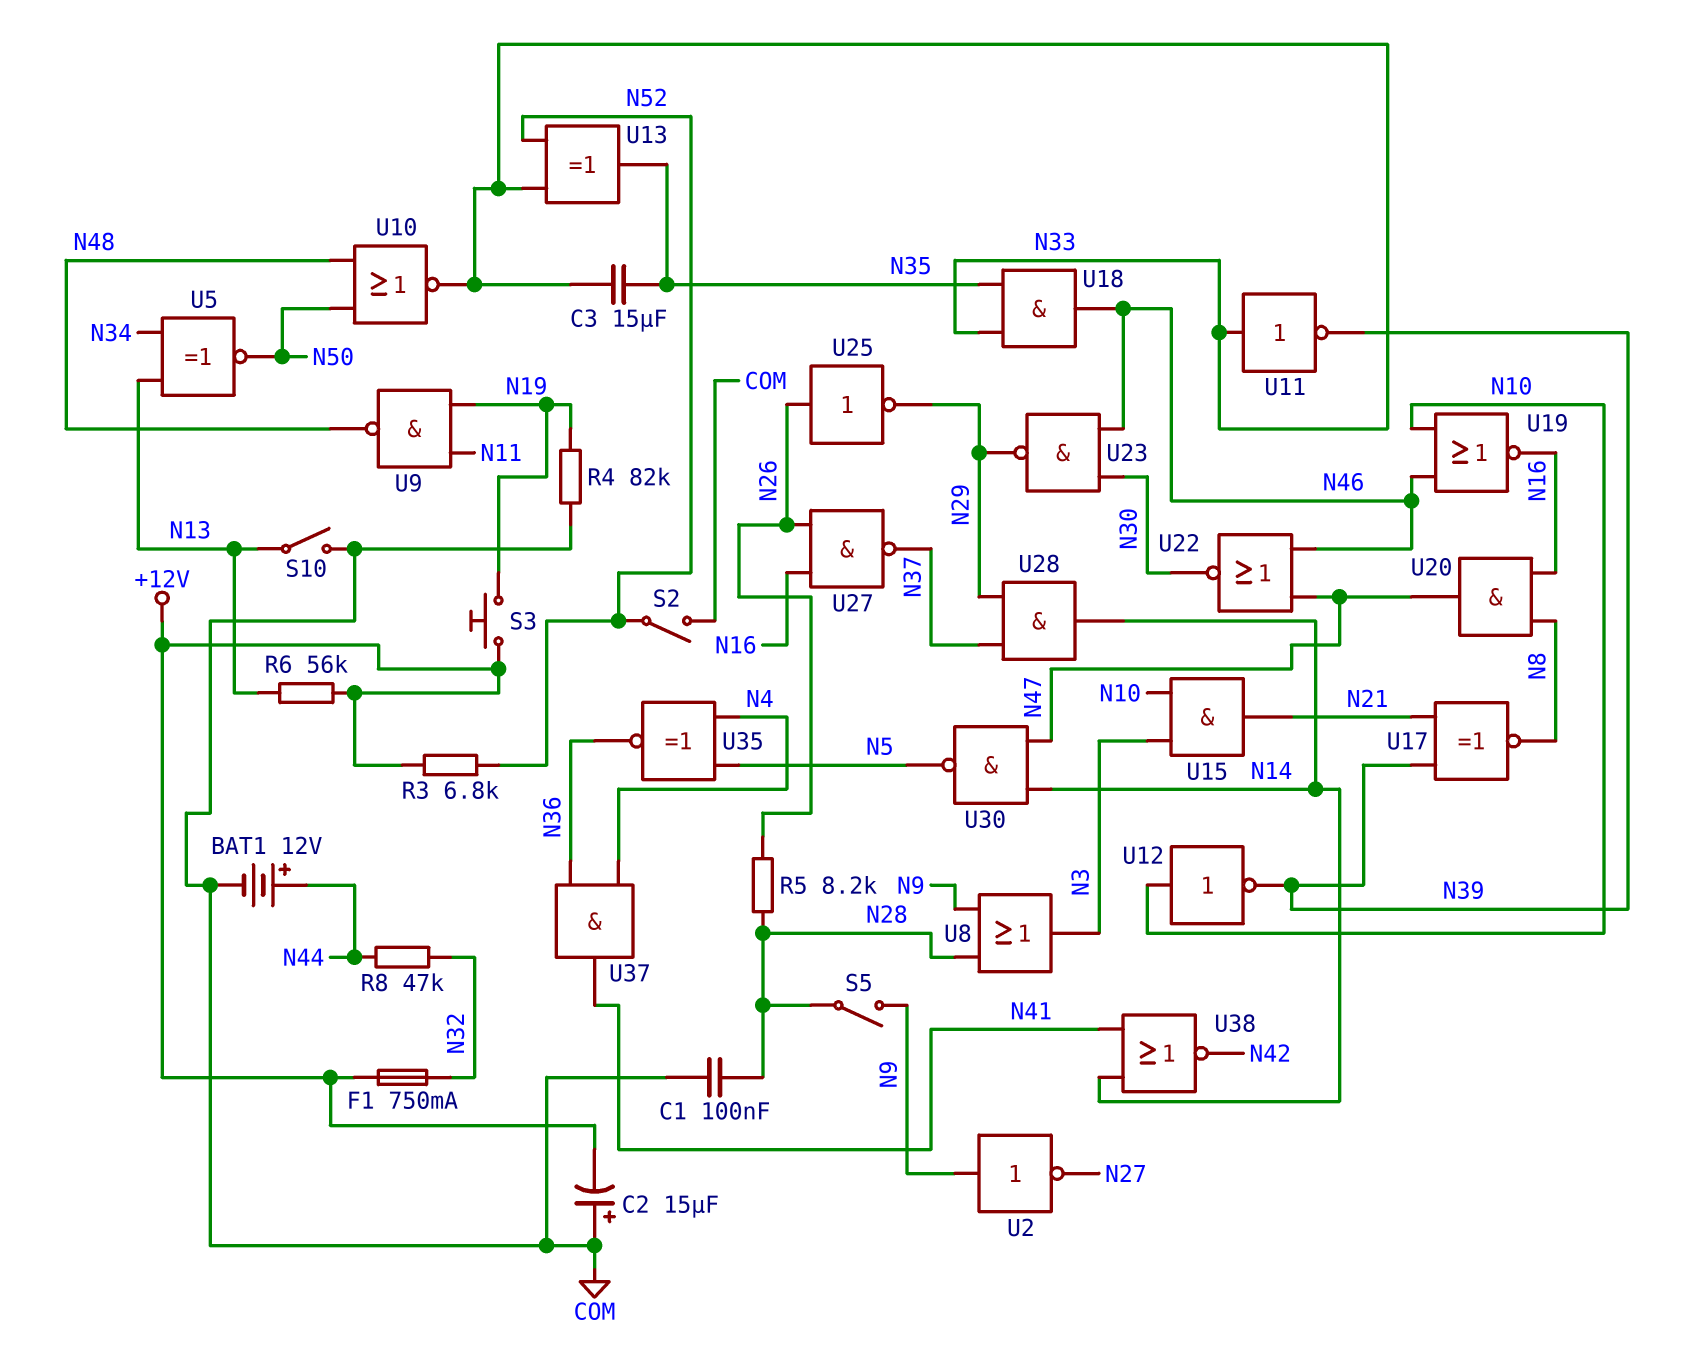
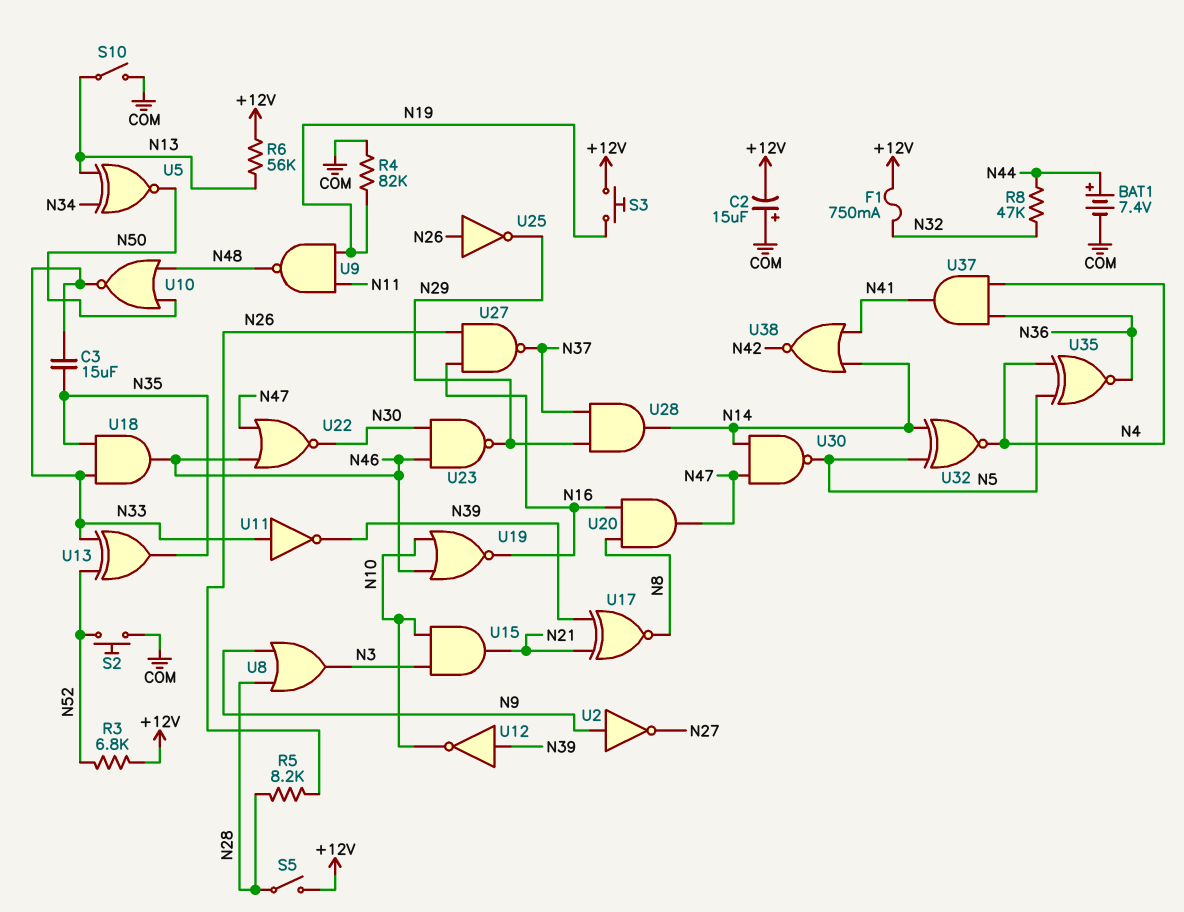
BAT1: 12V (plus N44, minus COM) -> 7.4V (plus N44, minus COM)
C1: 100nF (COM, N28) -> none
S2: switch (COM, N52) -> button (COM, N52)
S5: switch (N9, N28) -> switch (+12V, N28)
U12: NOT (in N10, out N39) -> NOT (in N39, out N10)
U32: none -> XNOR (in N5, in N14, out N4)

